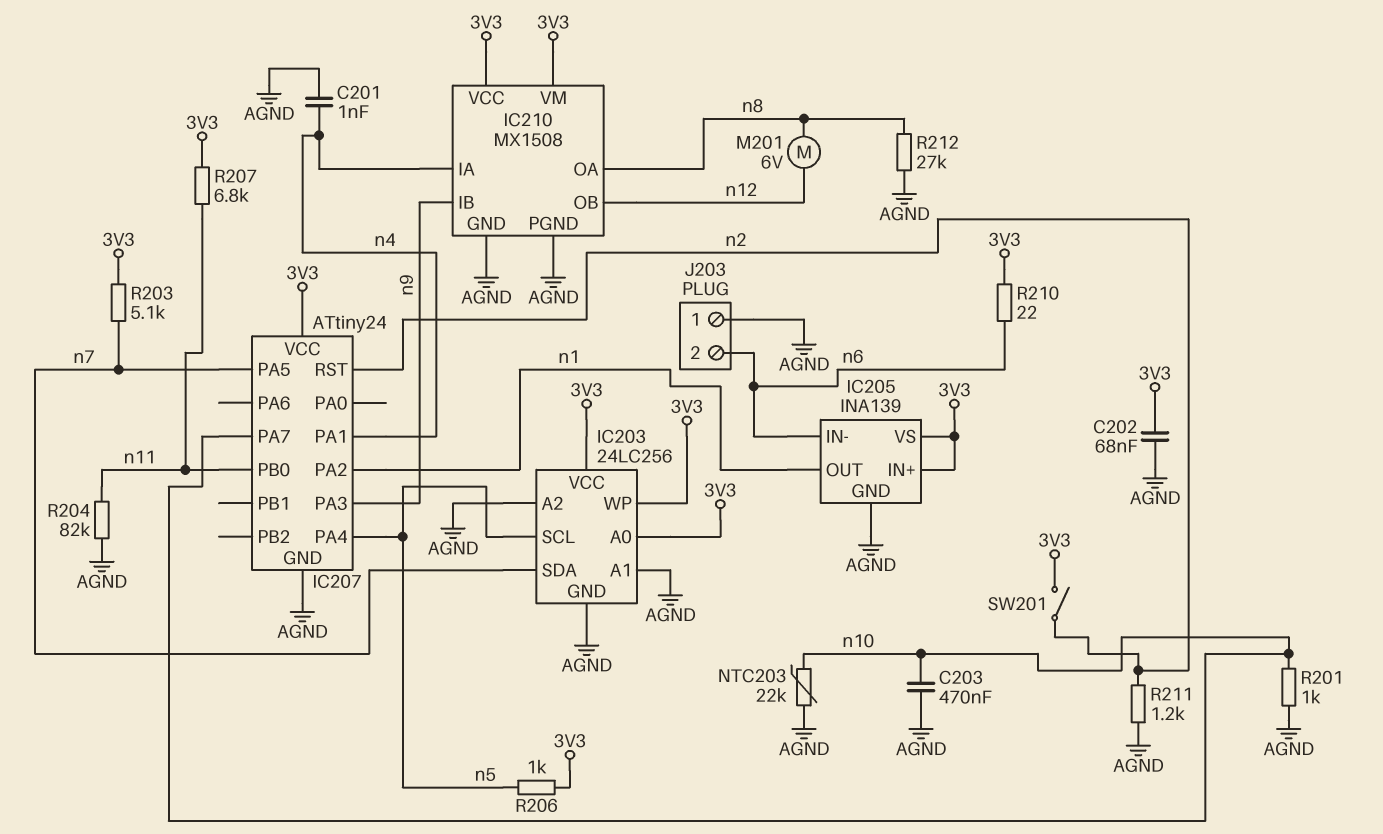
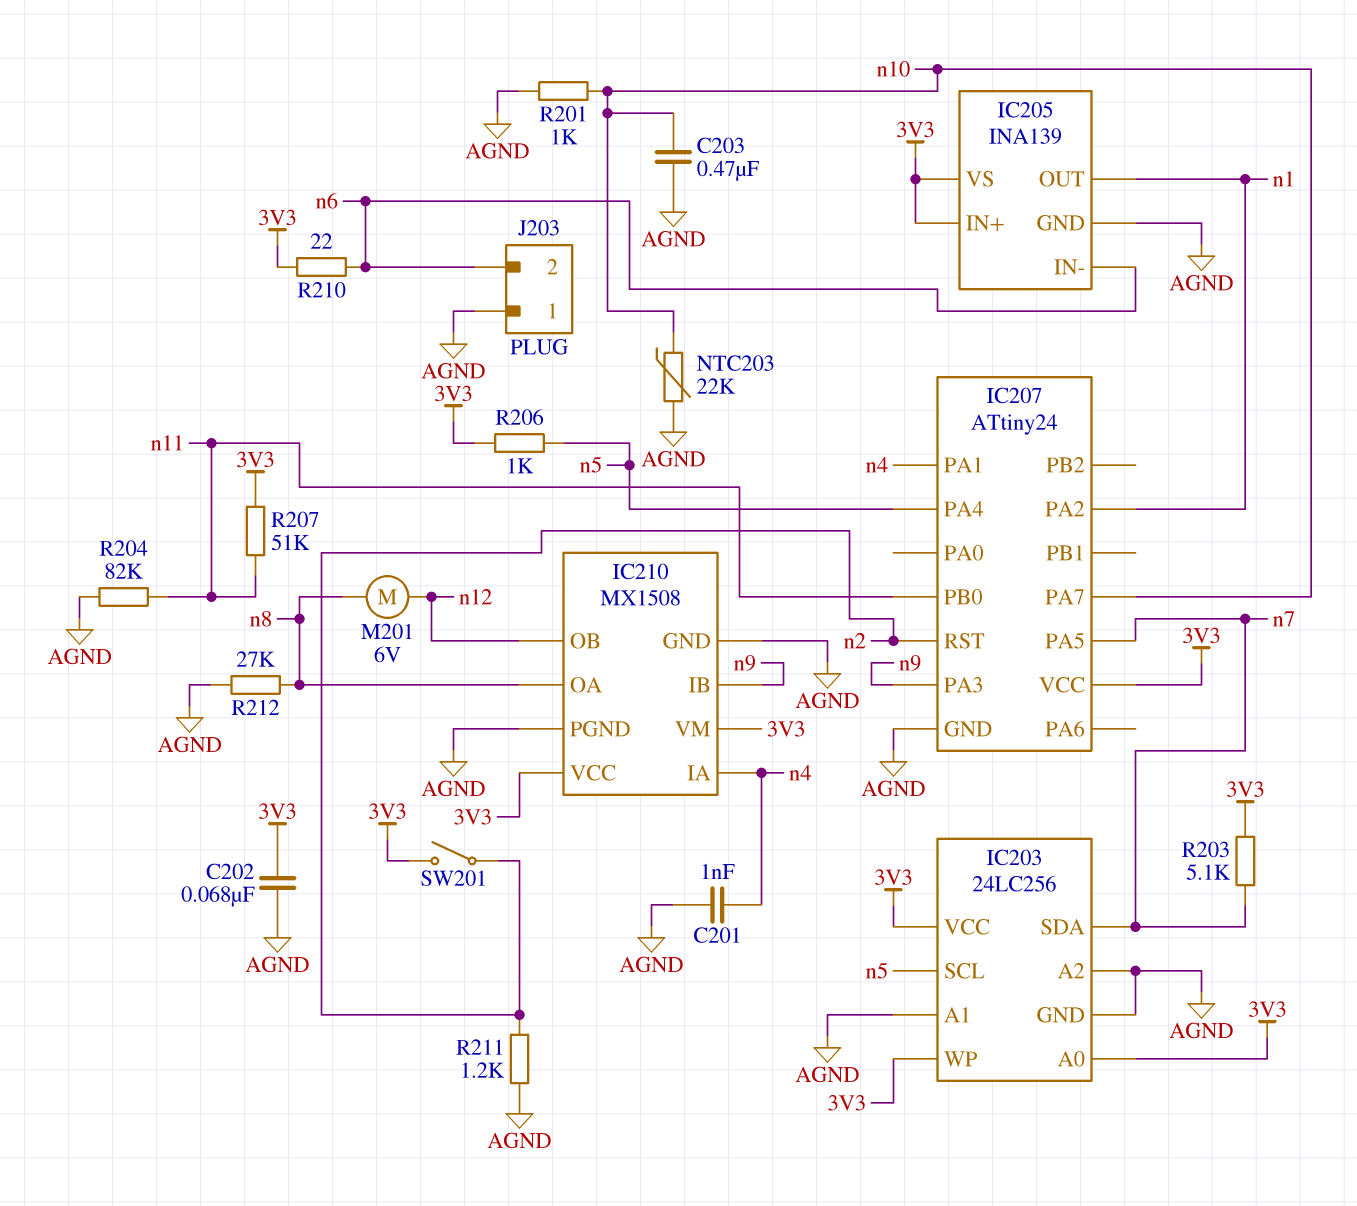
R207: 6.8k (3V3, n11) -> 51k (3V3, n11)

